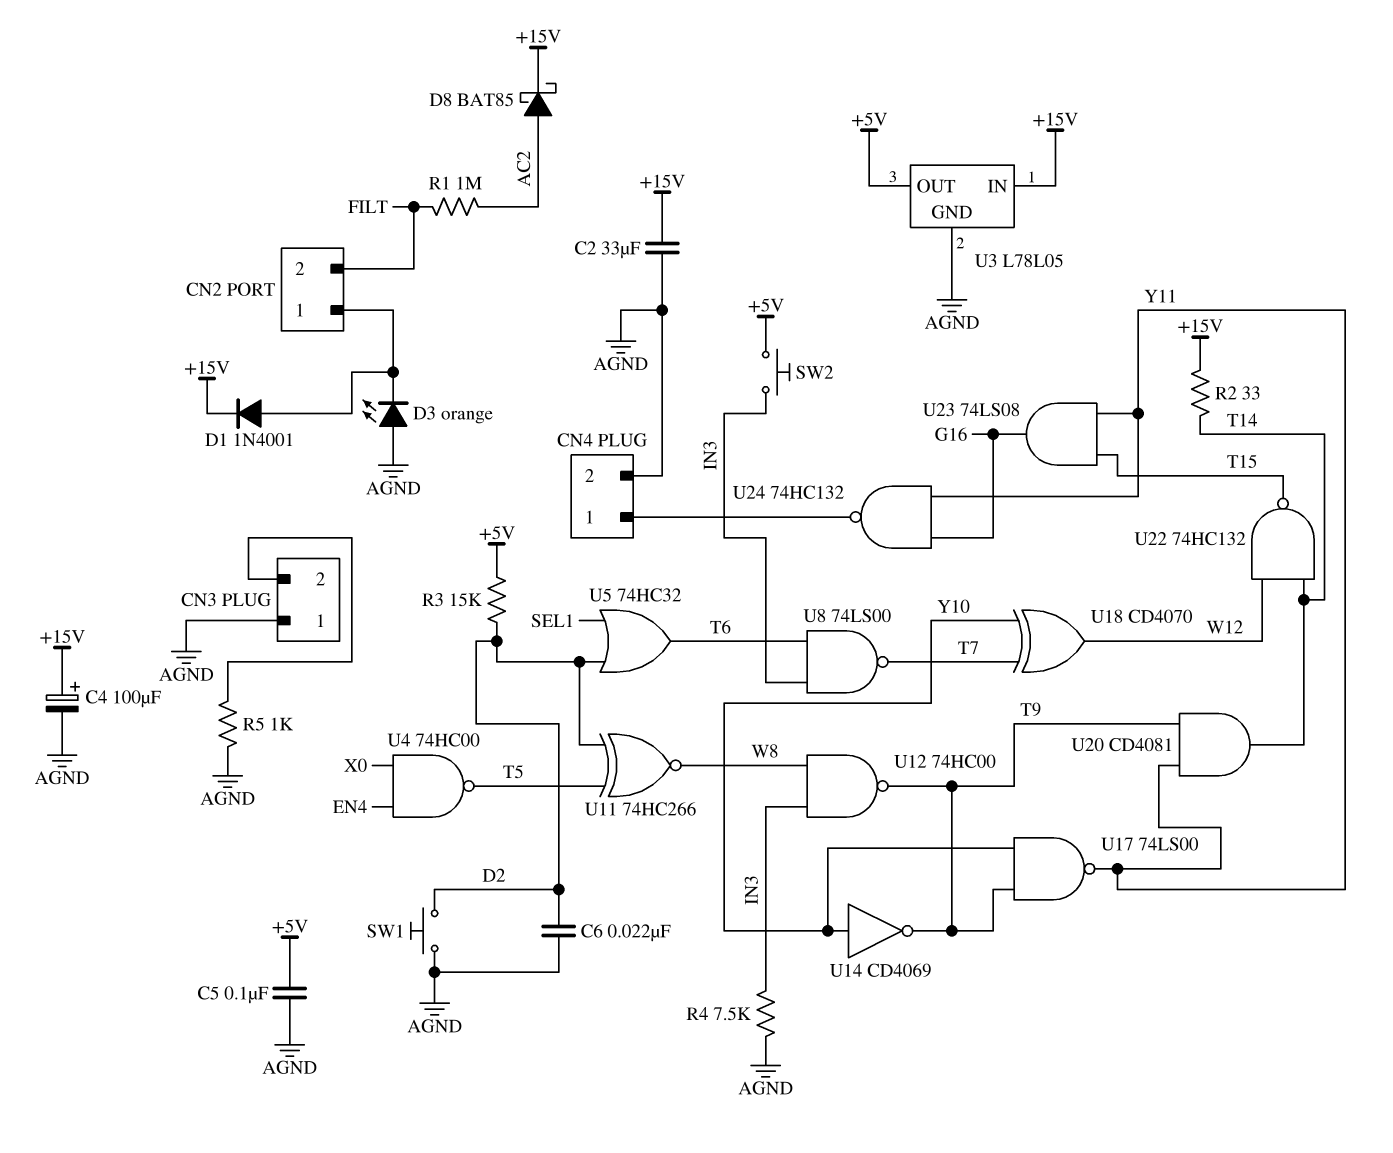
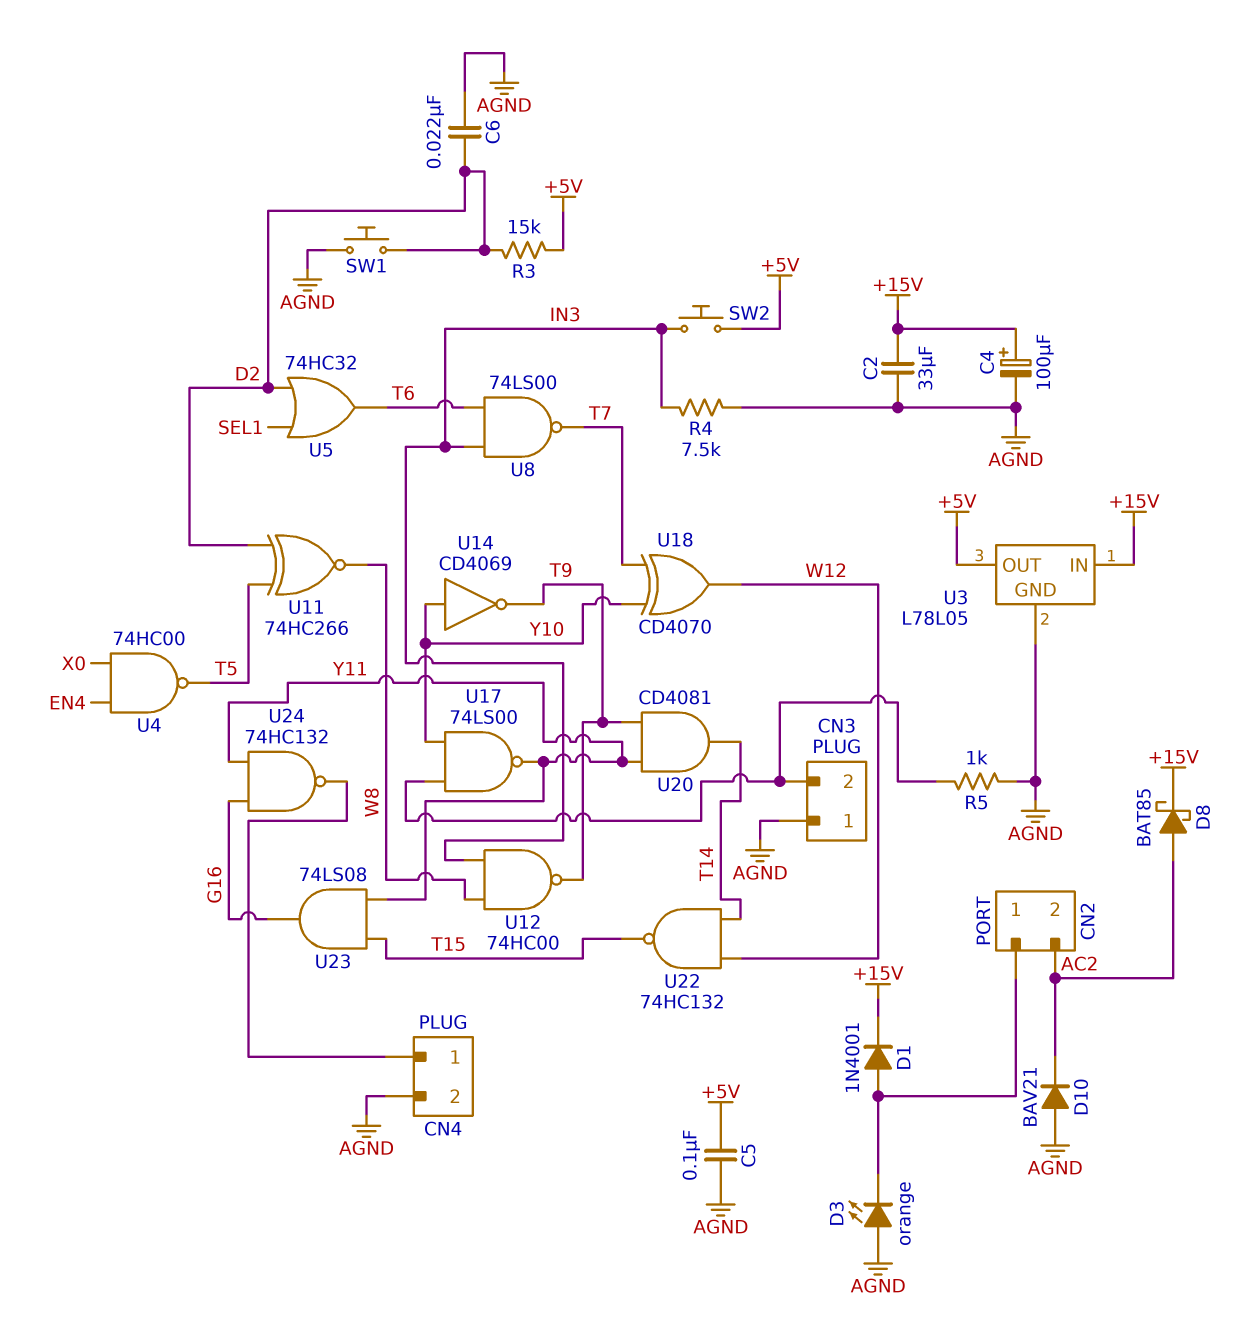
CN2 pin 2: FILT -> AC2
D10: none -> diode BAV21 (A AGND, K AC2)
R1: 1M (AC2, FILT) -> none
R2: 33 (+15V, T14) -> none
U17: NAND 74LS00 (in T9, in Y10, out Y11) -> NAND 74LS00 (in CN3/2, in Y10, out Y11)

